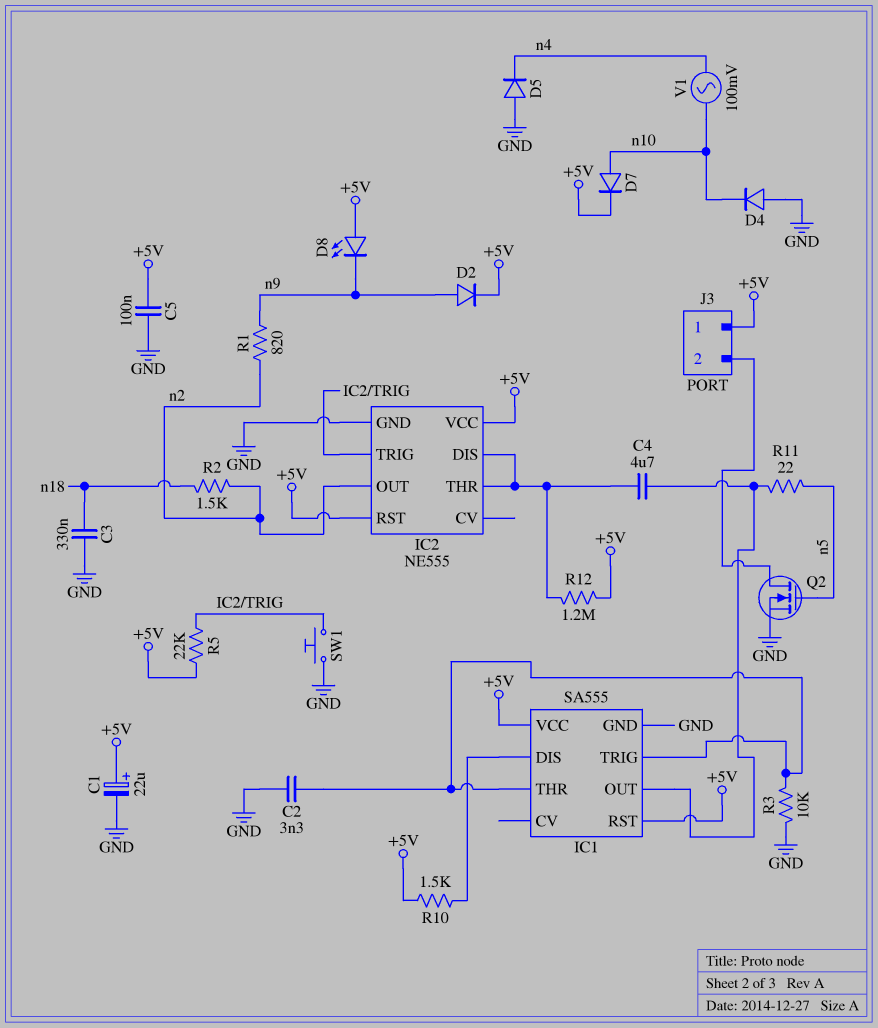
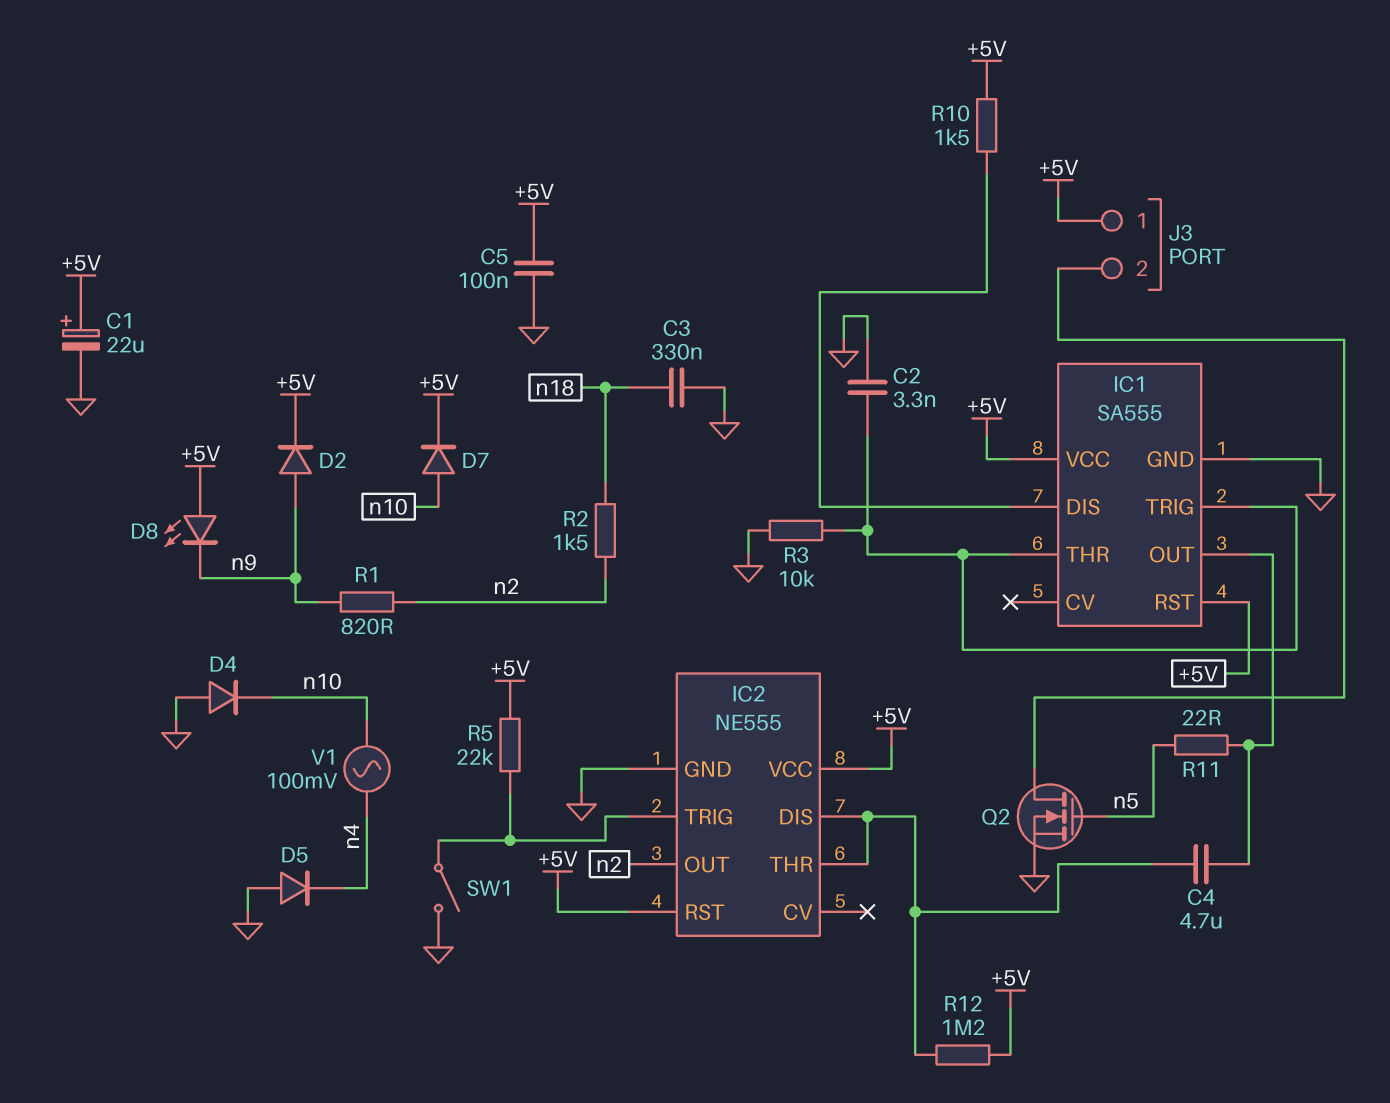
SW1: button (GND, IC2/TRIG) -> switch (GND, IC2/TRIG)

